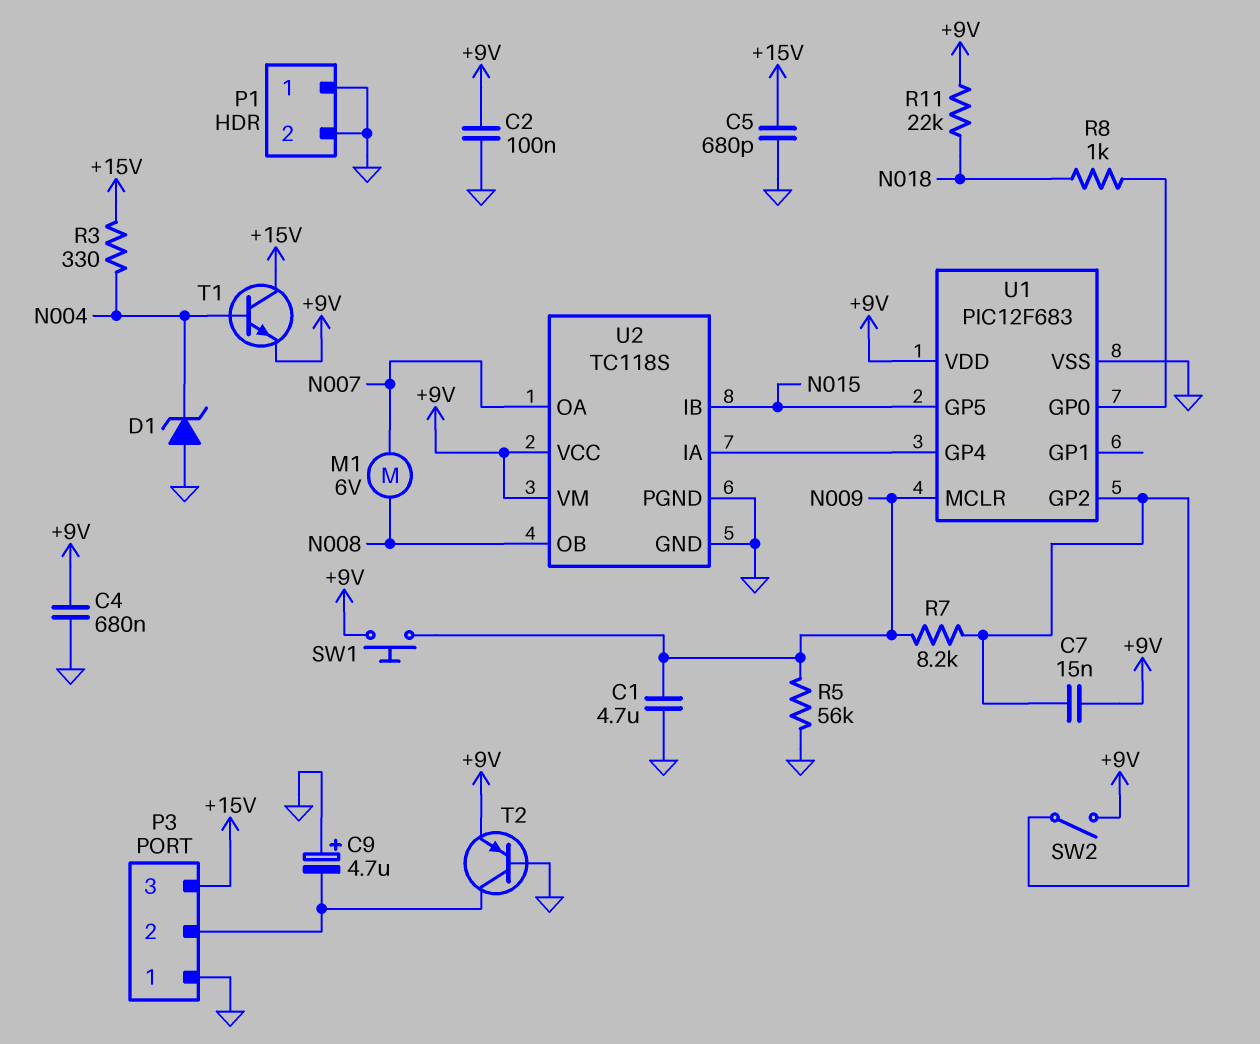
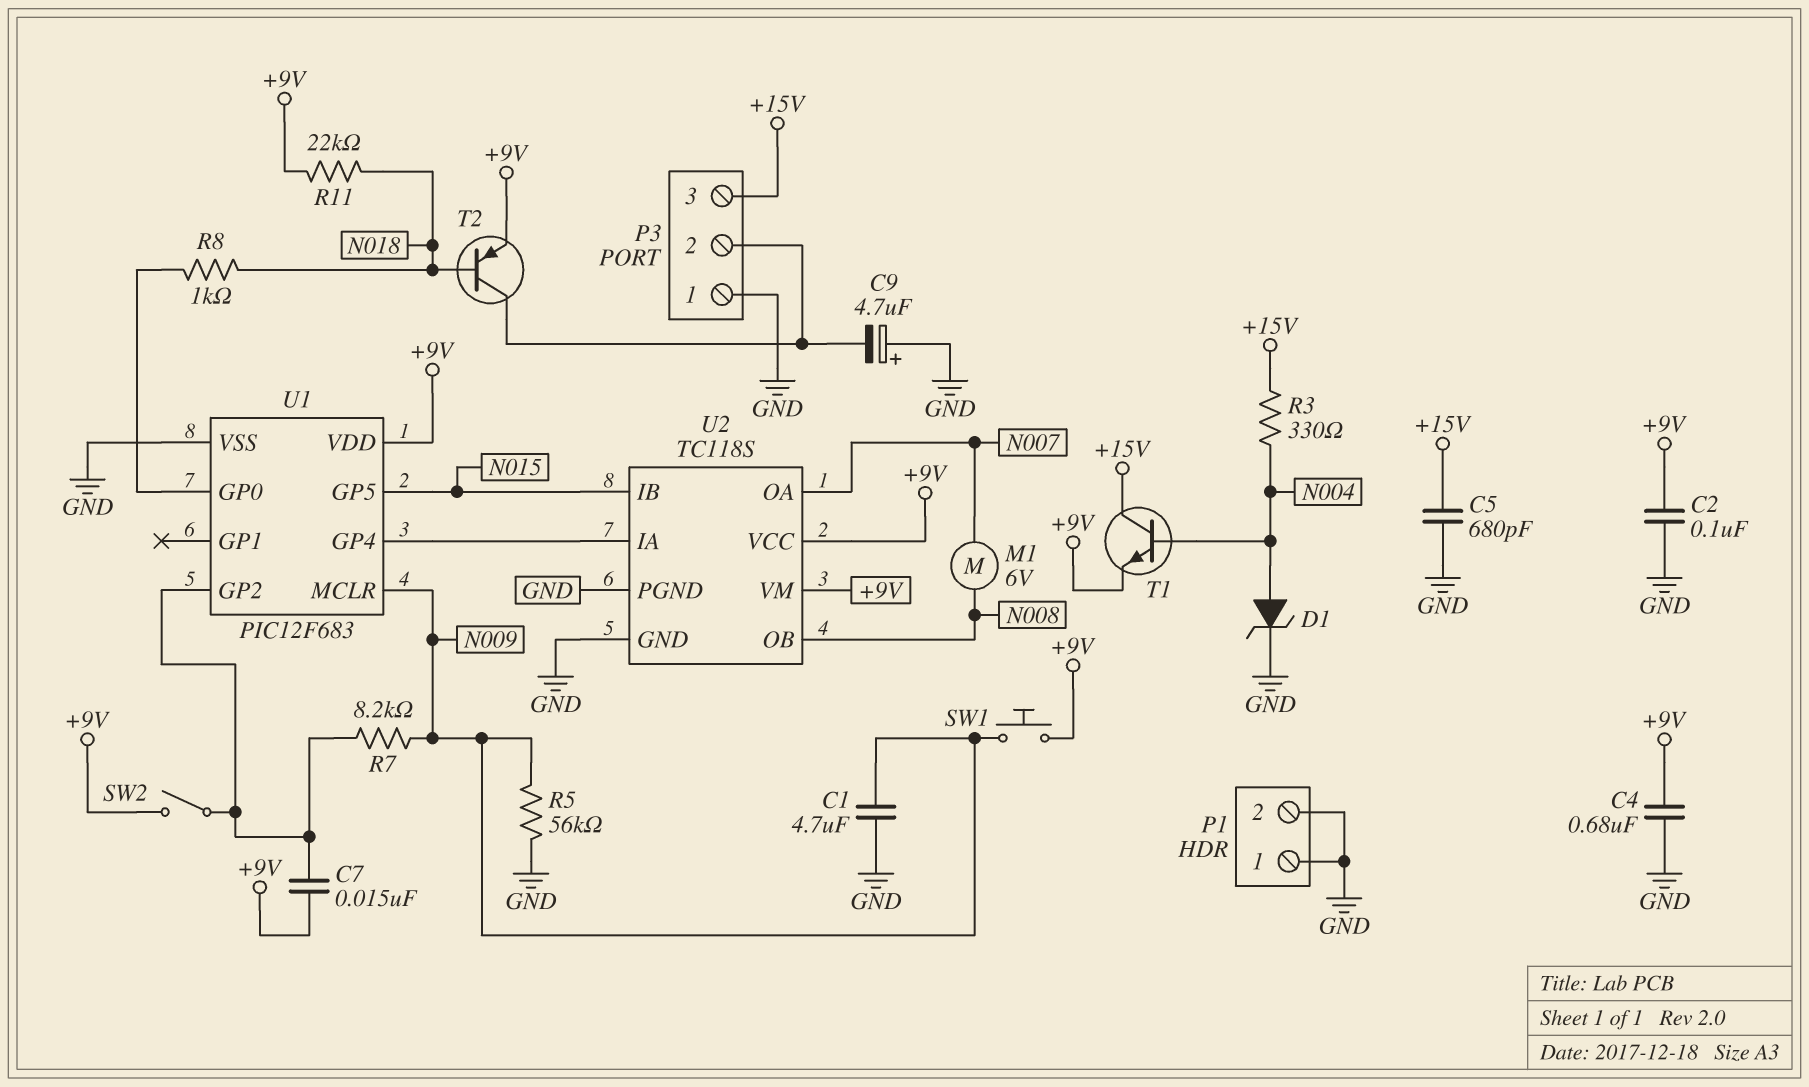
D1: zener (A GND, K N004) -> zener (A N004, K GND)
T2: PNP (B GND, C P3/2, E +9V) -> PNP (B N018, C P3/2, E +9V)

